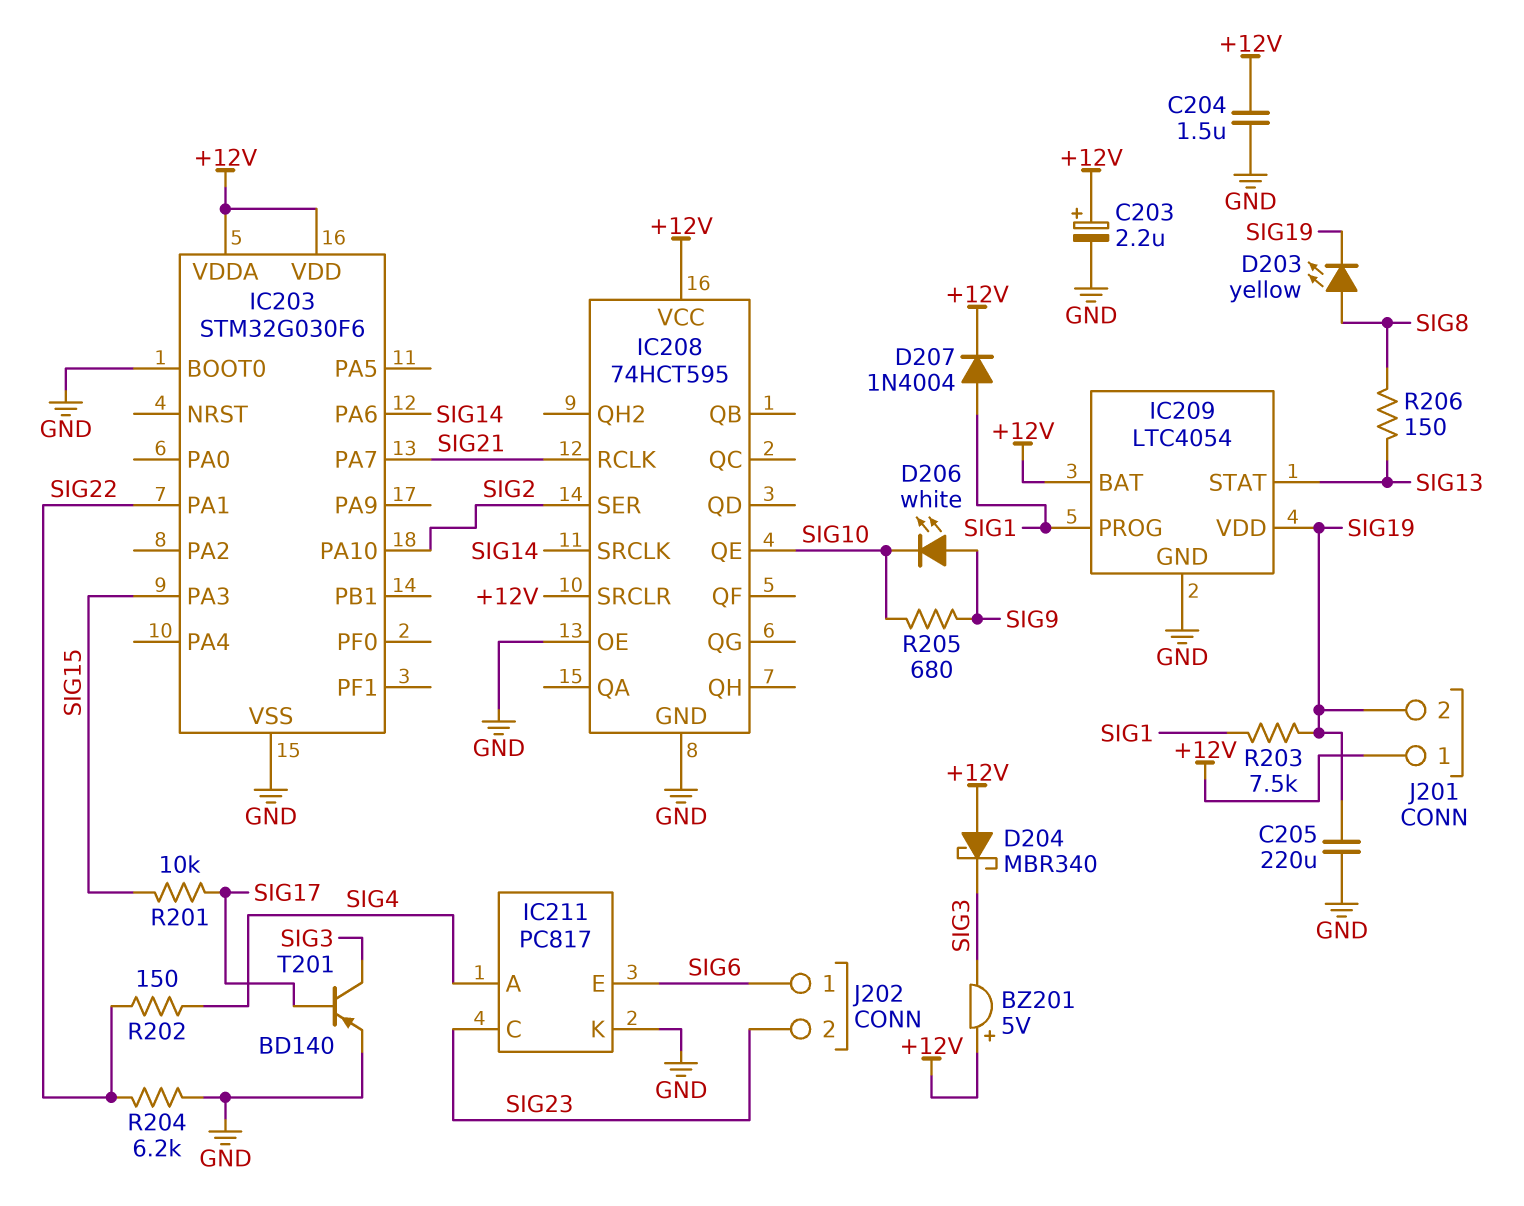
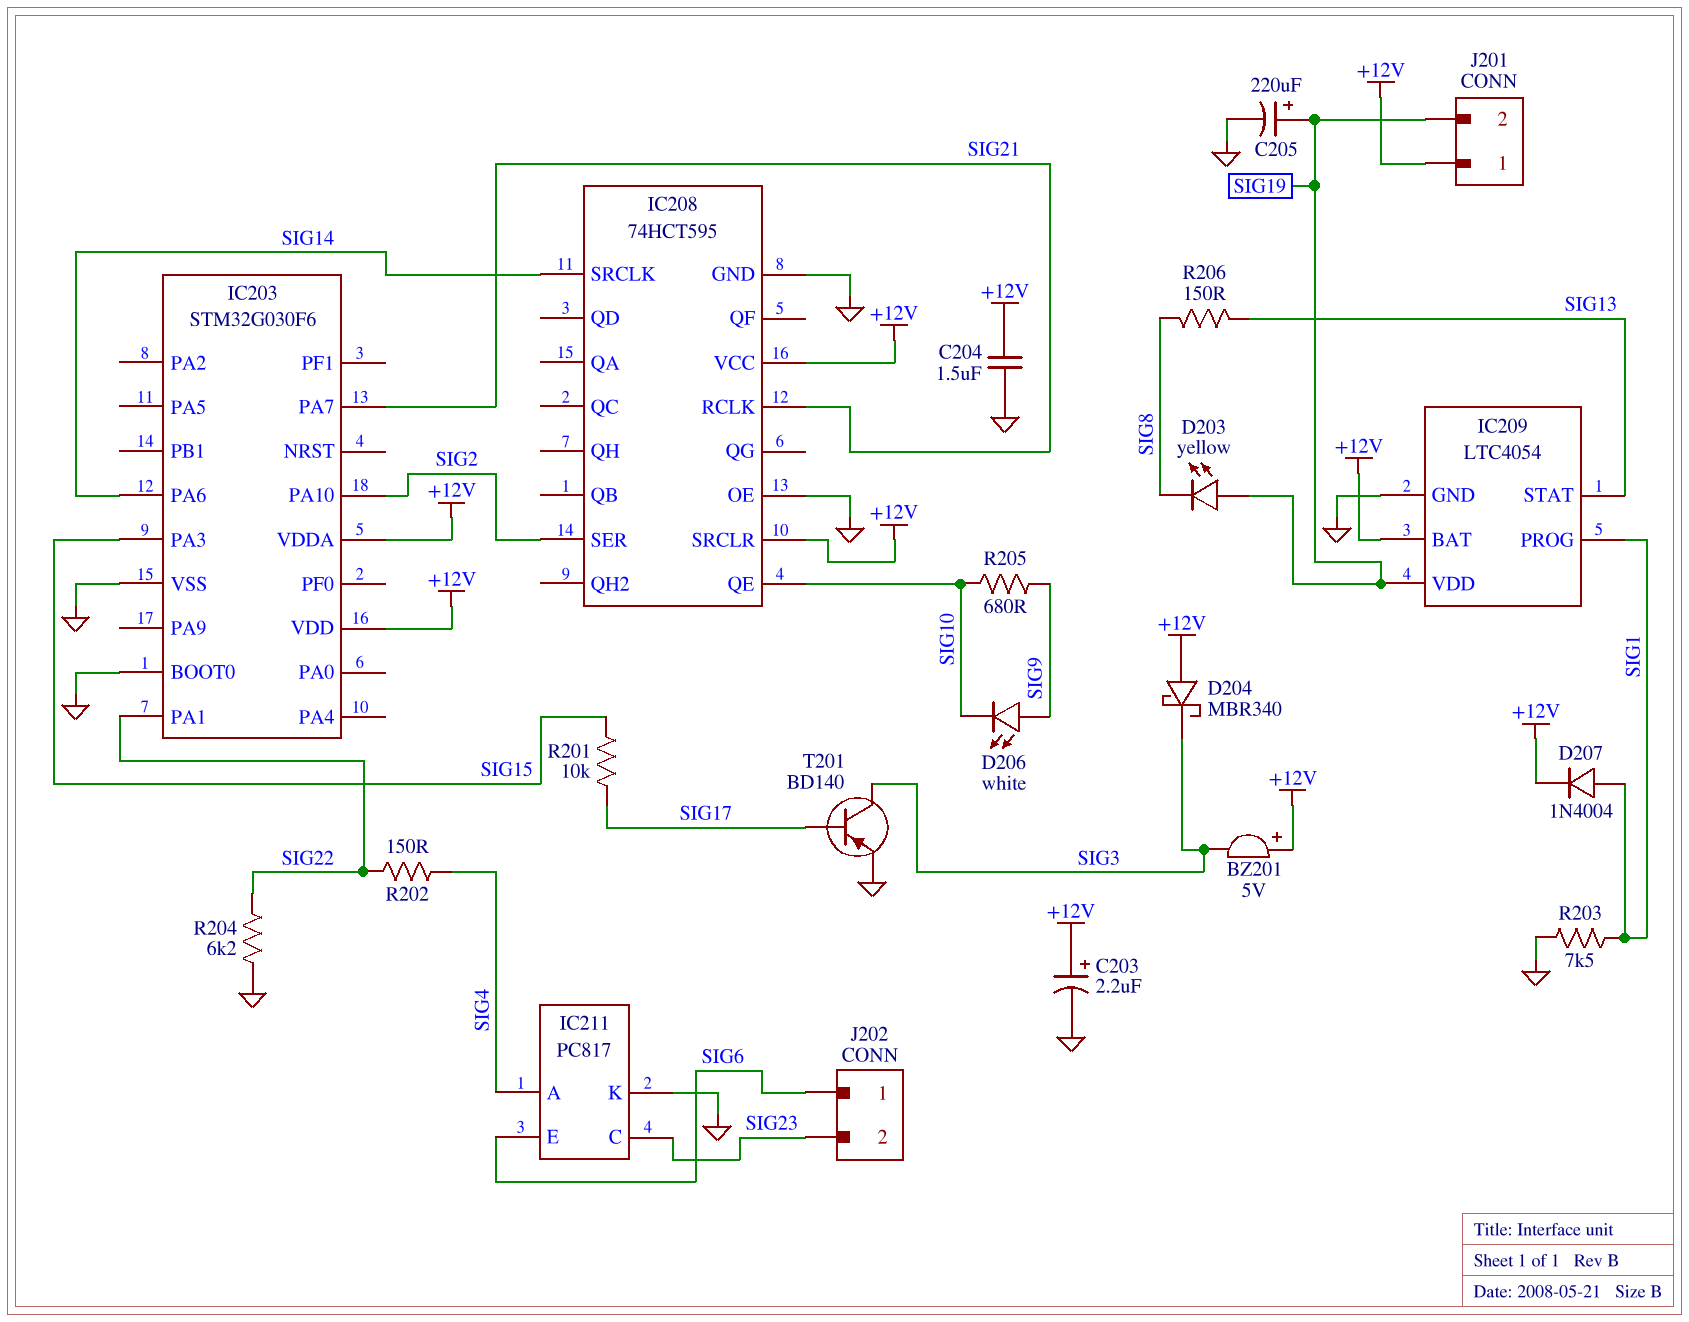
C205: 220uF (GND, SIG19) -> 220uF (plus SIG19, minus GND)
D203: LED yellow (A SIG8, K SIG19) -> LED yellow (A SIG19, K SIG8)
R203: 7.5k (SIG1, SIG19) -> 7.5k (GND, SIG1)

